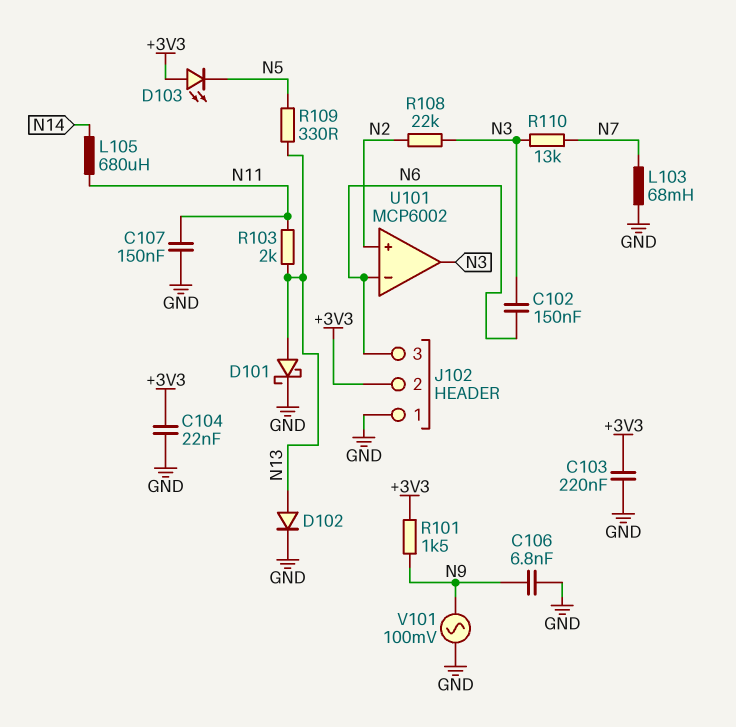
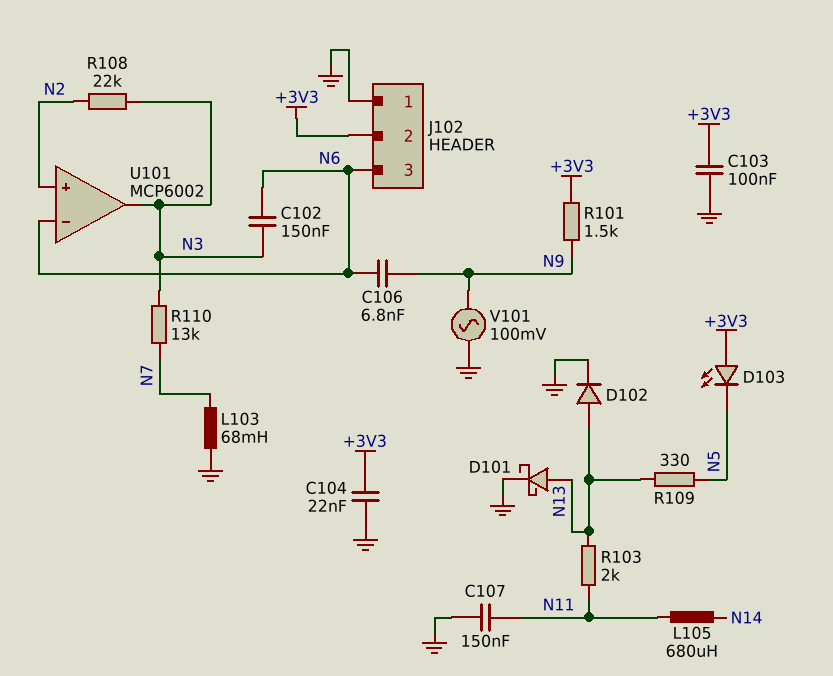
C103: 220nF (+3V3, GND) -> 100nF (+3V3, GND)
C106: 6.8nF (GND, N9) -> 6.8nF (N6, N9)

